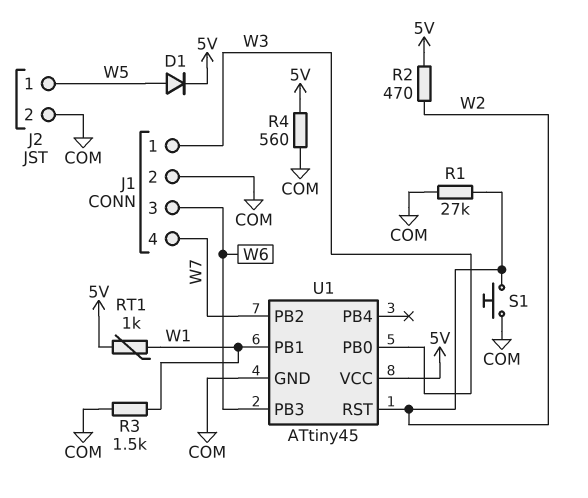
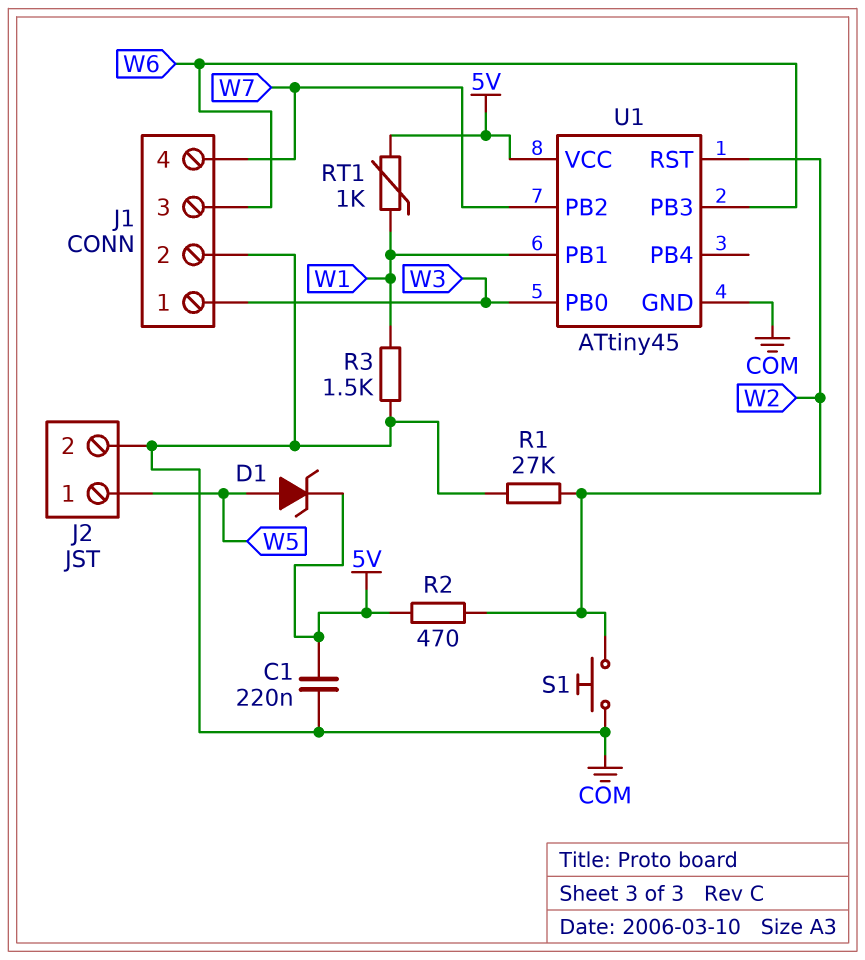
C1: none -> 220nF (5V, COM)
D1: diode (A W5, K 5V) -> zener (A W5, K 5V)
R4: 560 (5V, COM) -> none

